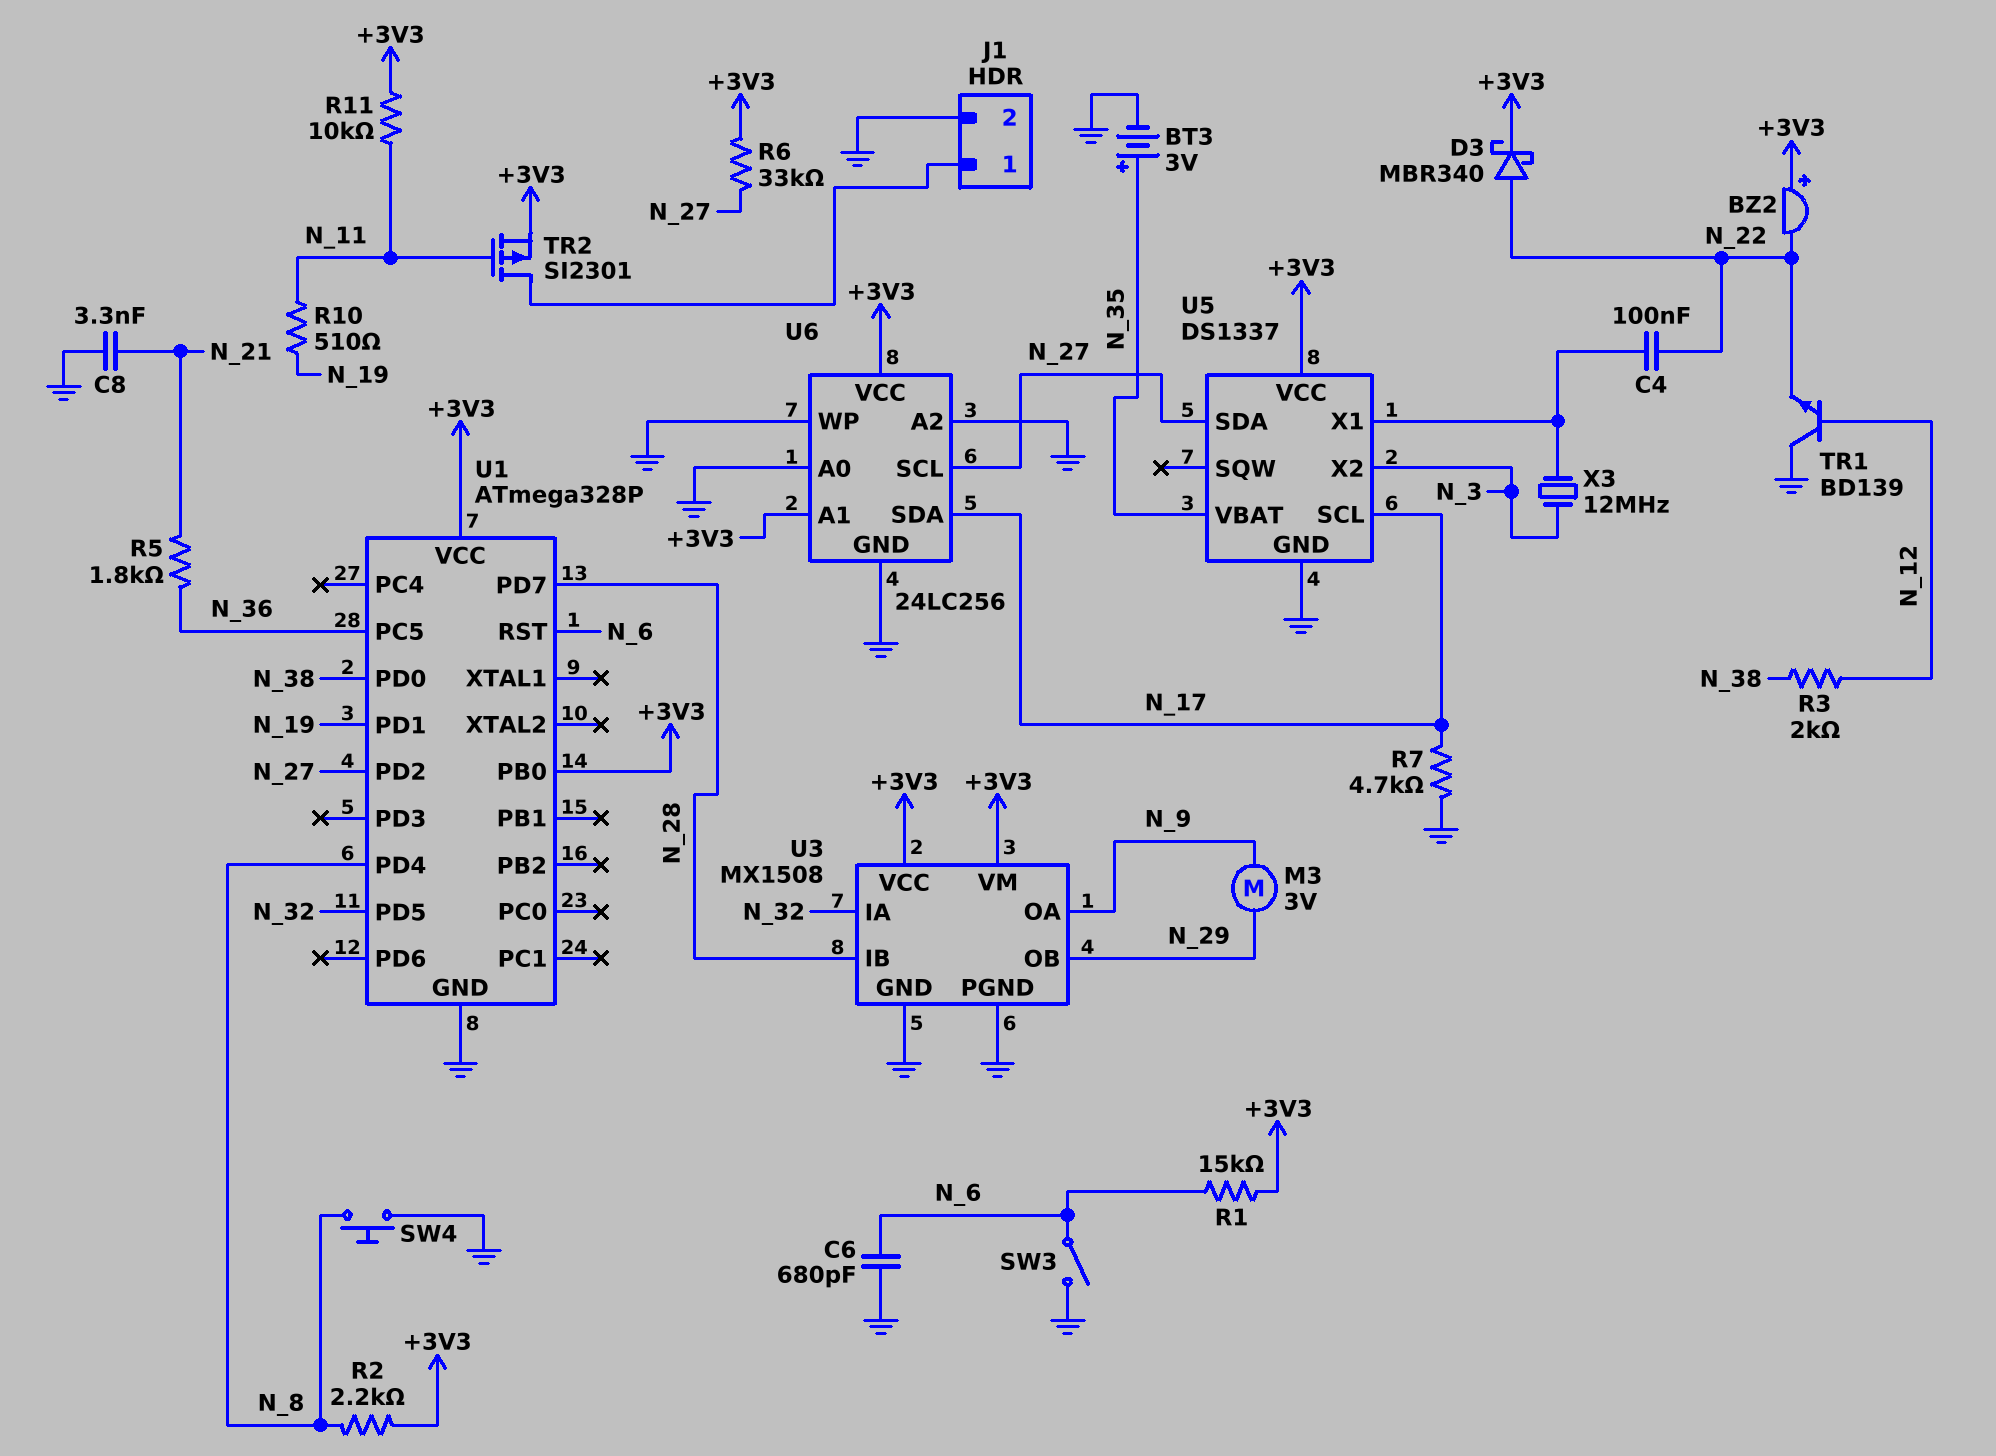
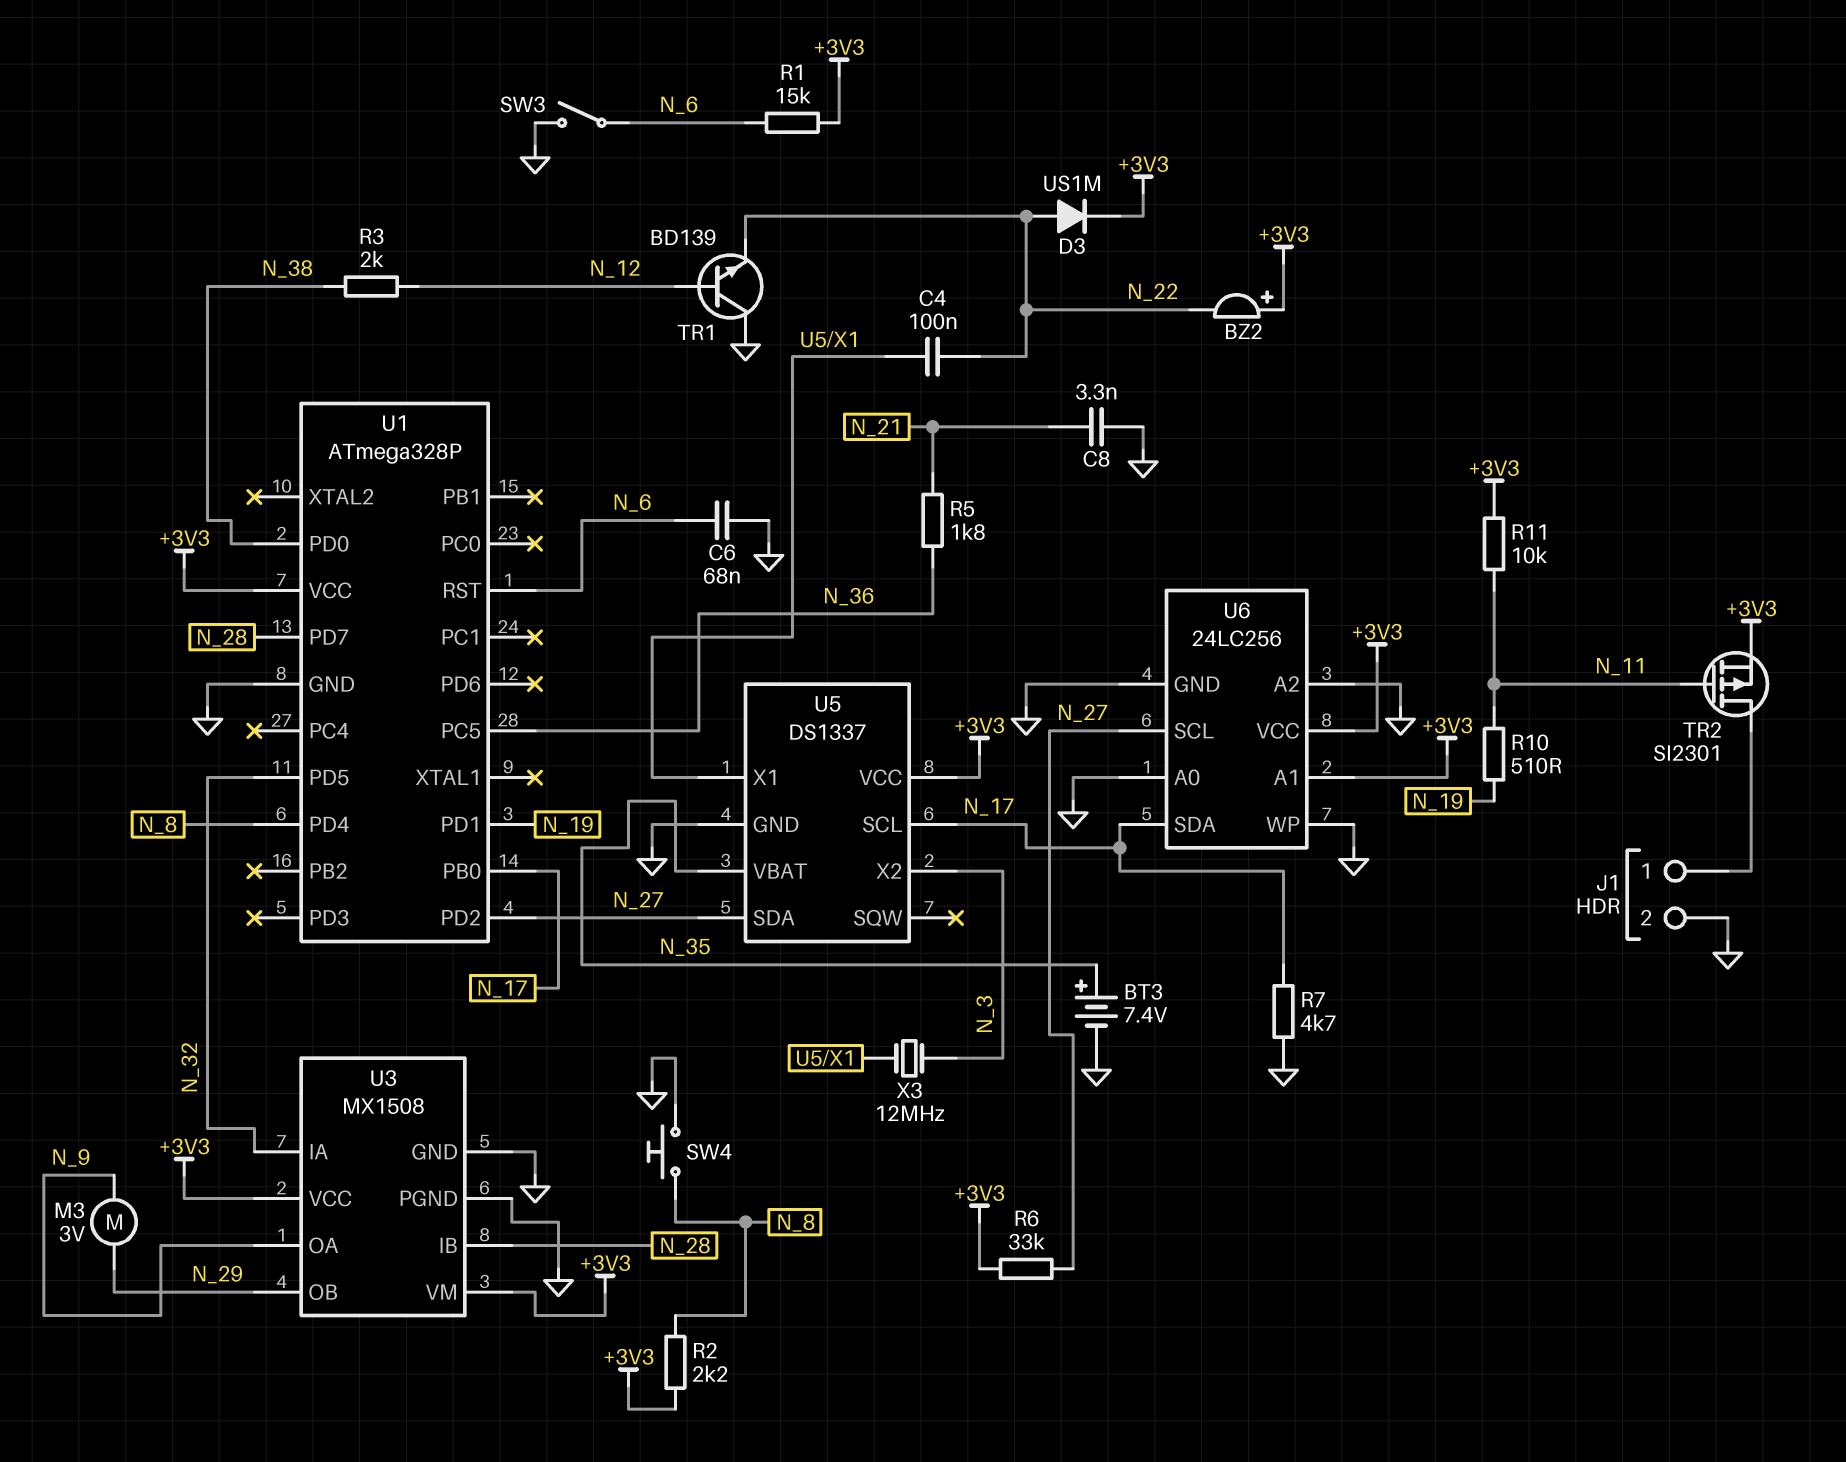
BT3: 3V (plus N_35, minus GND) -> 7.4V (plus N_35, minus GND)
C6: 680pF (GND, N_6) -> 68nF (GND, N_6)
D3: schottky MBR340 (A N_22, K +3V3) -> diode US1M (A N_22, K +3V3)
U1 pin PB0: +3V3 -> N_17

